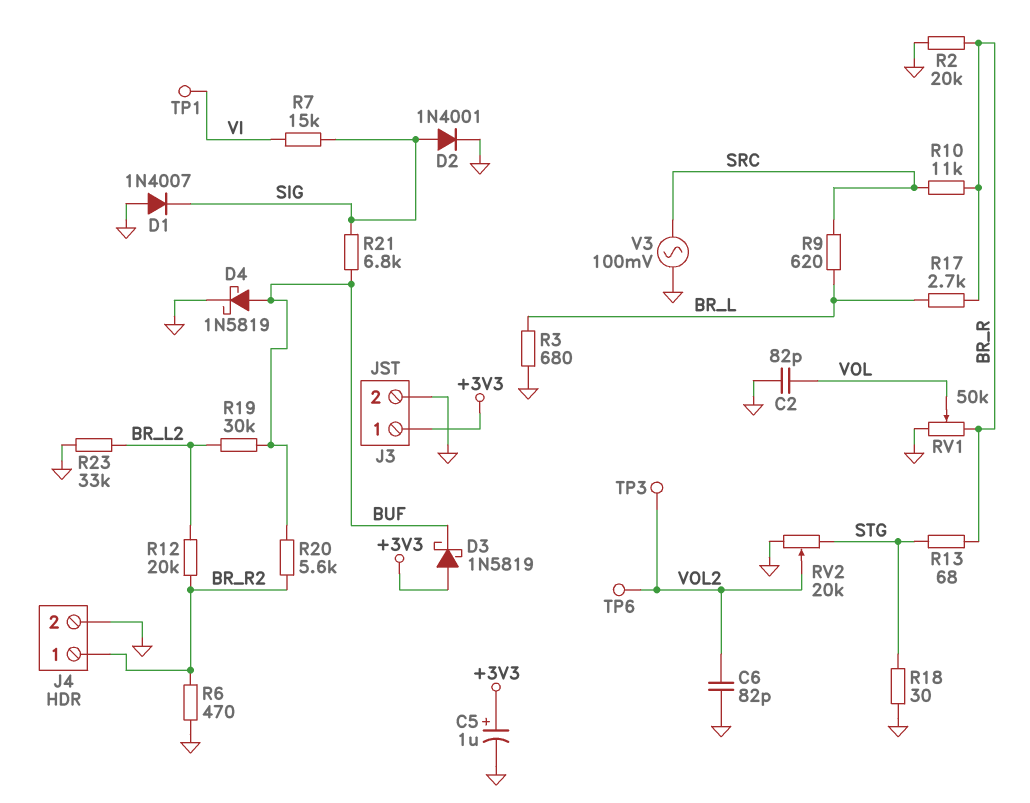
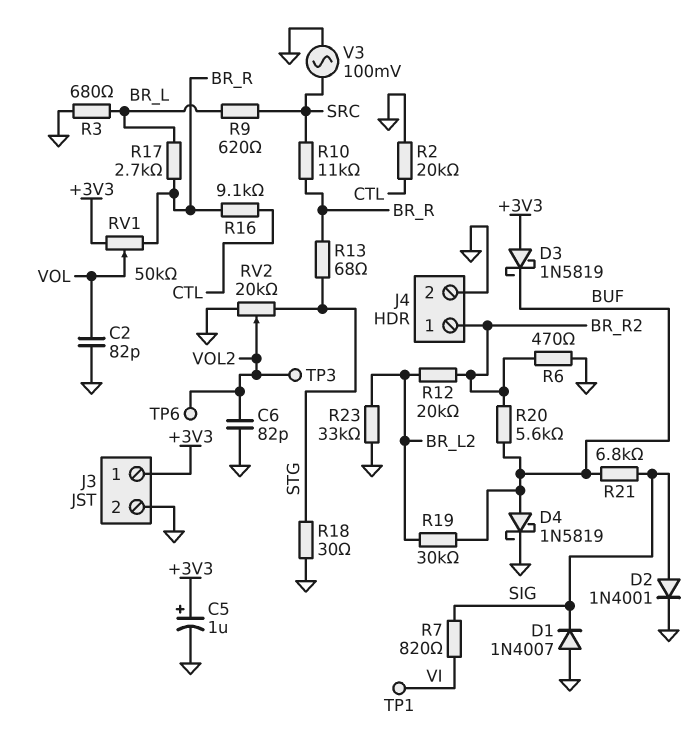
R2: 20k (BR_R, GND) -> 20k (CTL, GND)
R7: 15k (SIG, VI) -> 820 (SIG, VI)
R16: none -> 9.1k (BR_R, CTL)
RV1: 50k (BR_R, GND, wiper VOL) -> 50k (+3V3, BR_R, wiper VOL)

